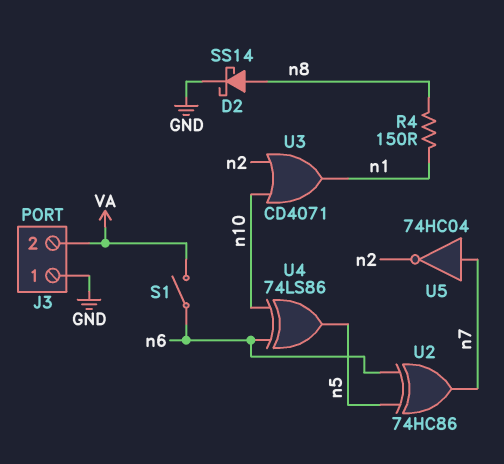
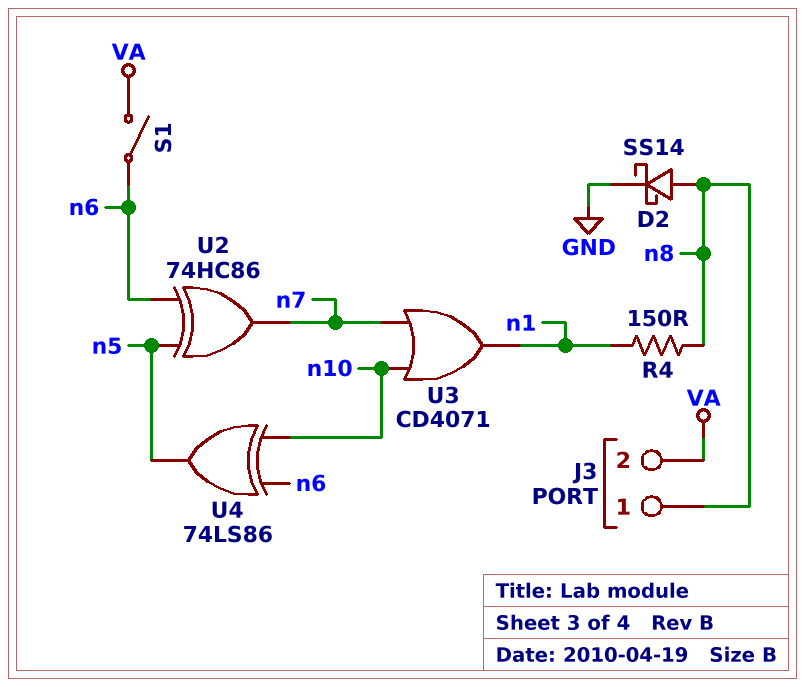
J3 pin 1: GND -> n8
U3: OR CD4071 (in n2, in n10, out n1) -> OR CD4071 (in n7, in n10, out n1)
U5: NOT 74HC04 (in n7, out n2) -> none

